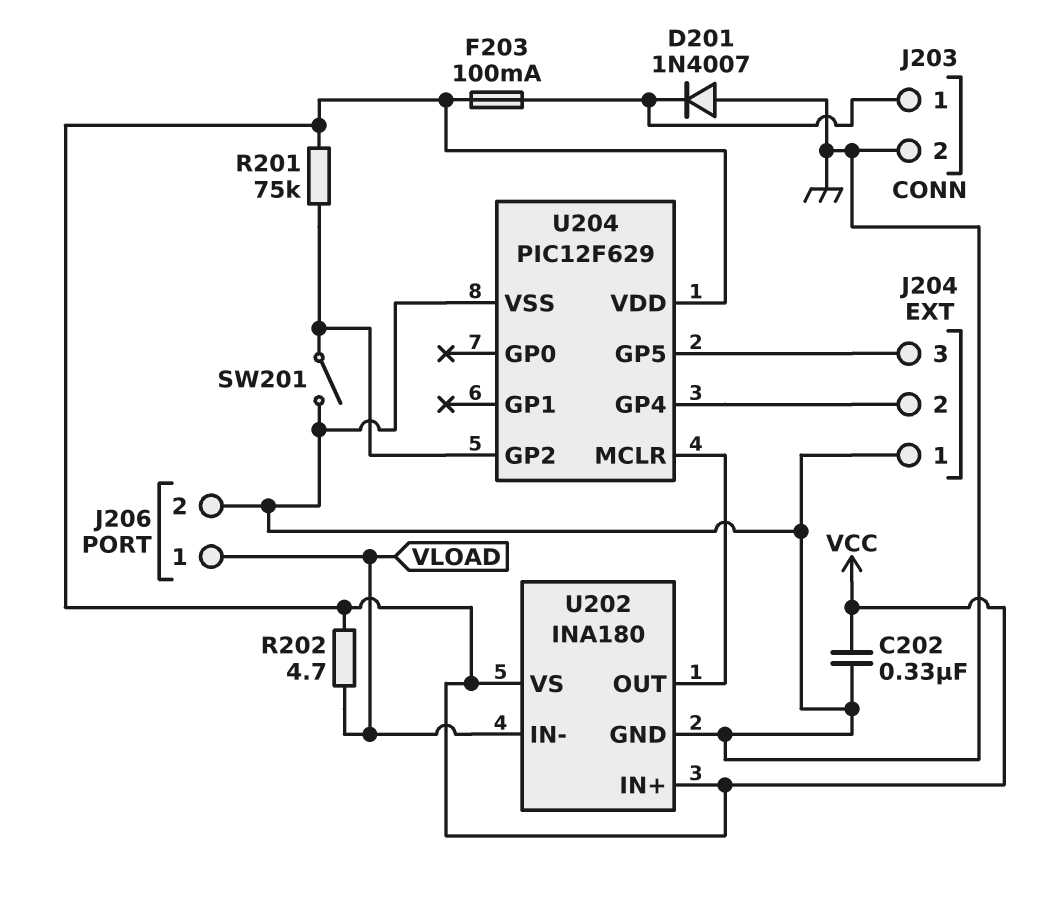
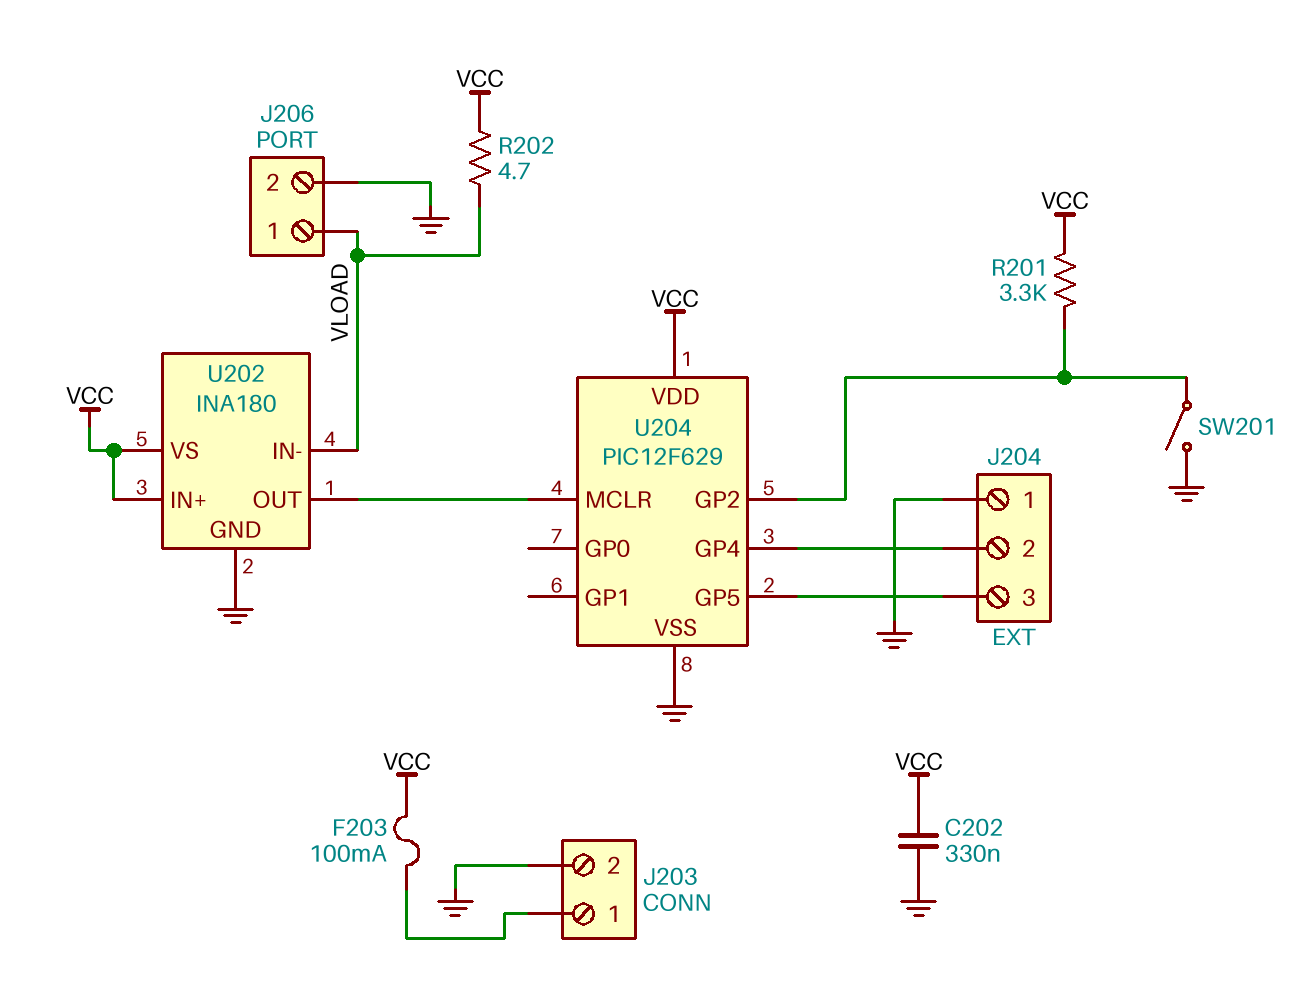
D201: diode 1N4007 (A GND, K J203/1) -> none
R201: 75k (U204/GP2, VCC) -> 3.3k (U204/GP2, VCC)

